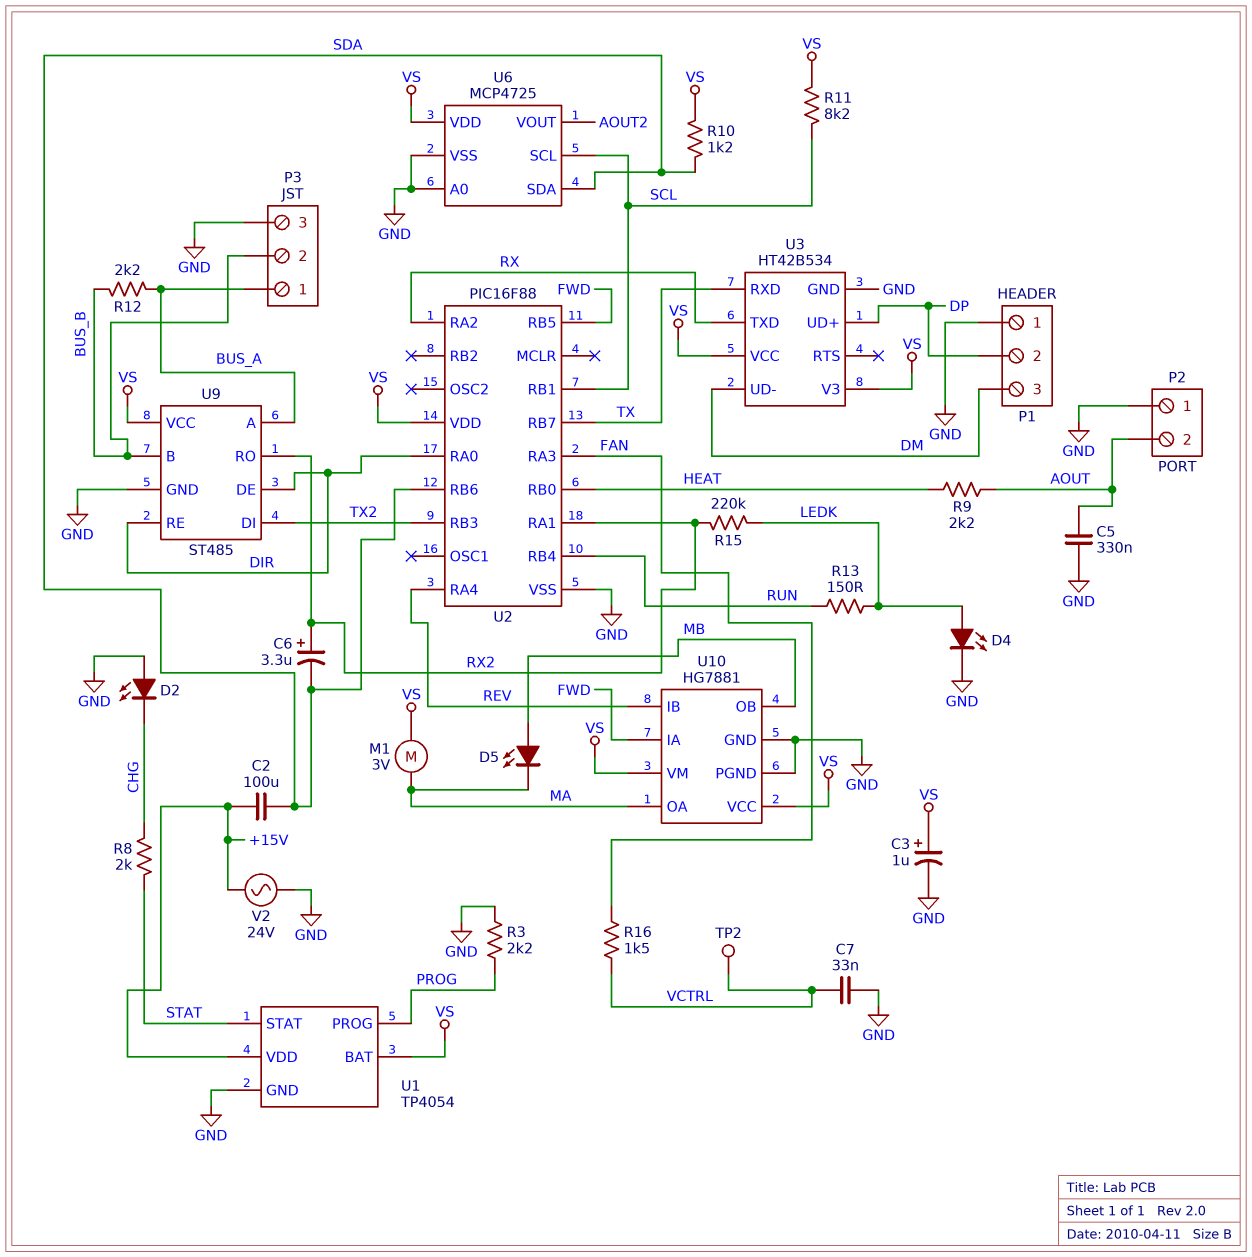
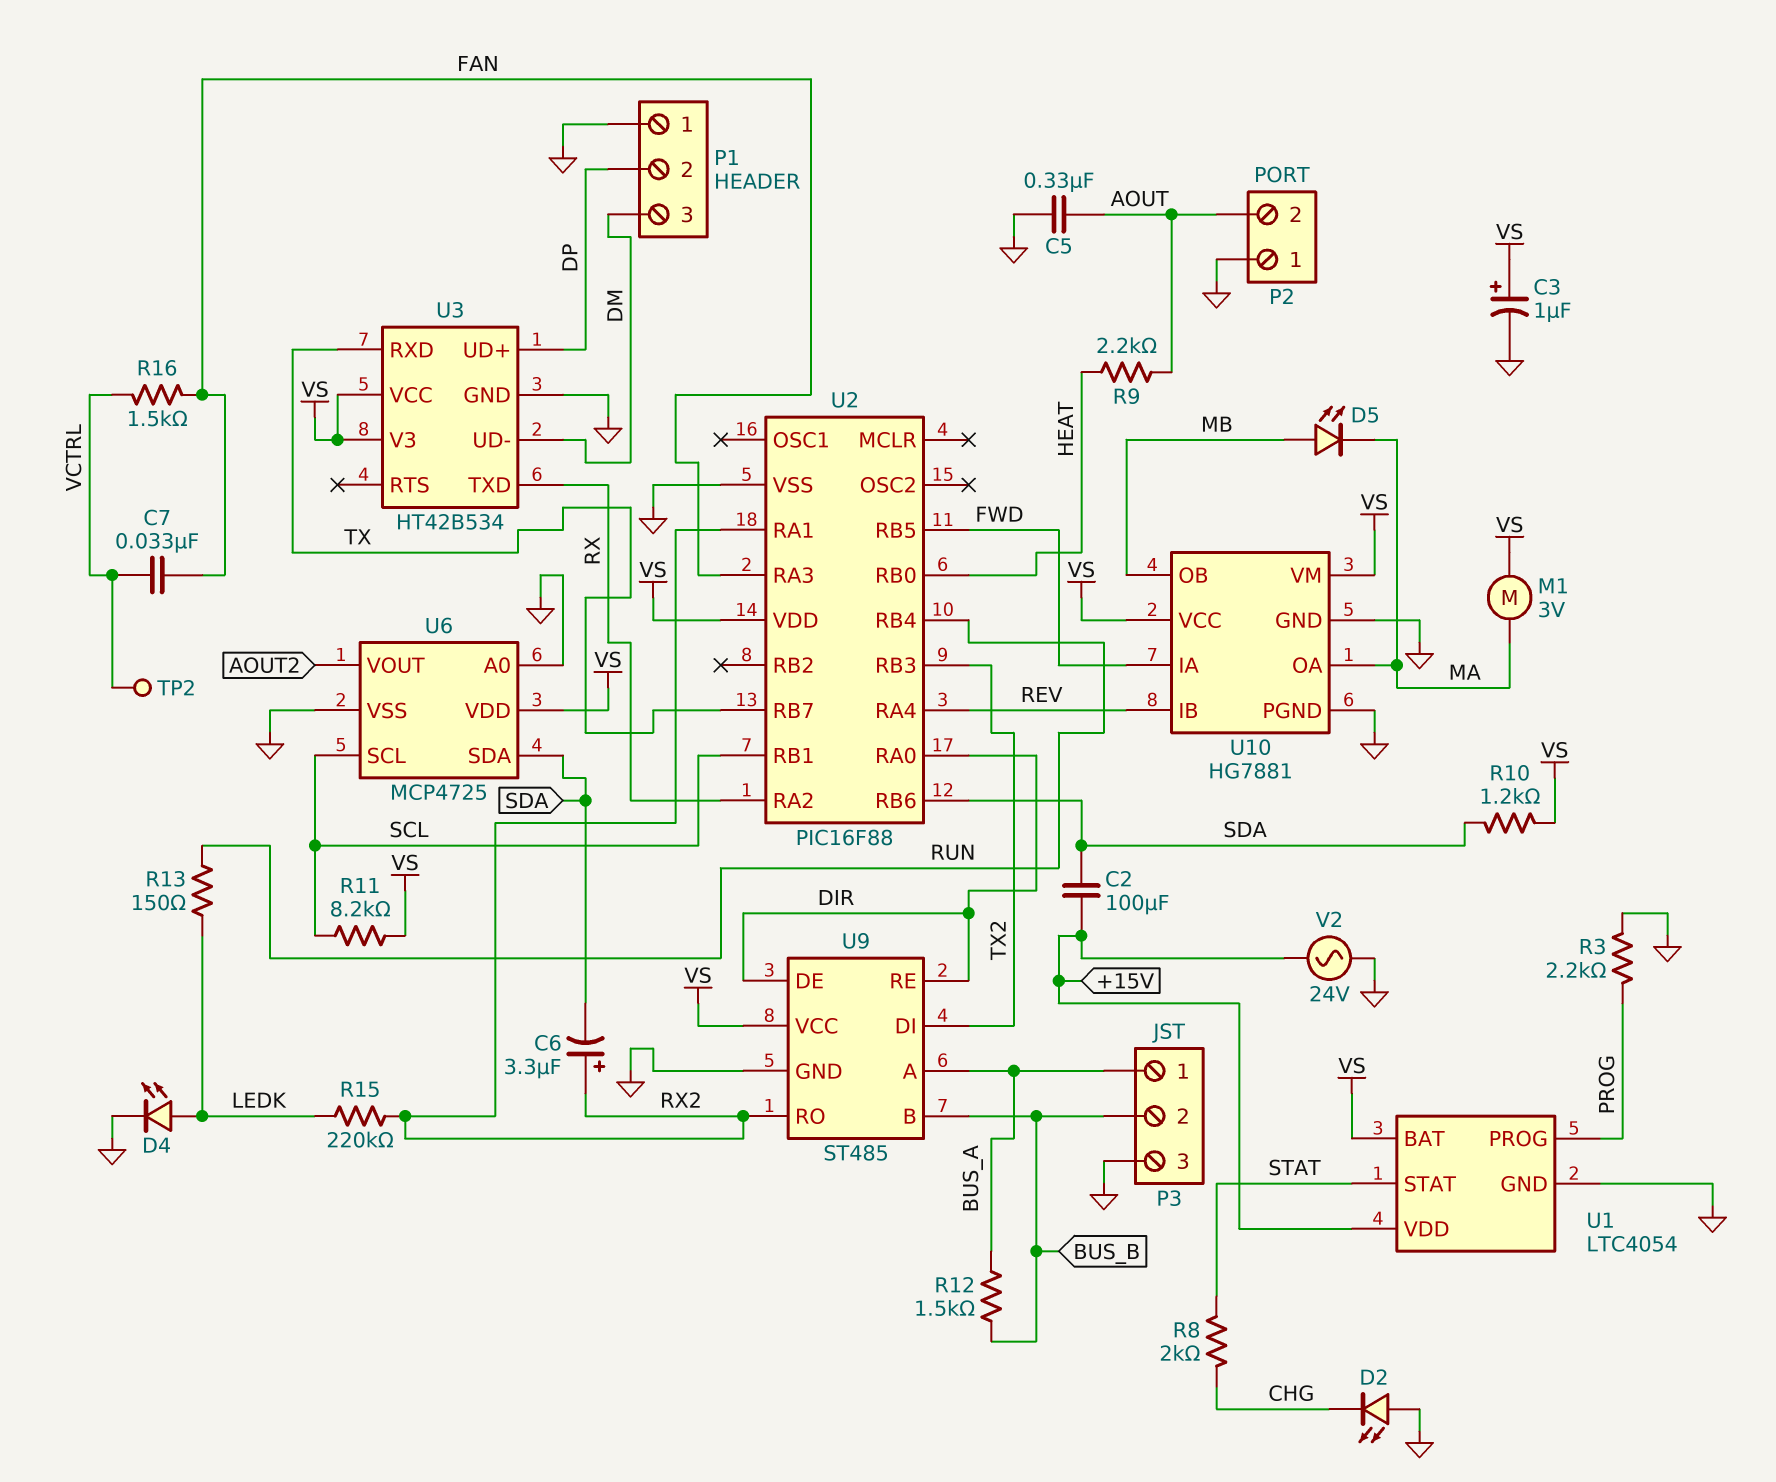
C7: 33nF (GND, VCTRL) -> 33nF (FAN, VCTRL)
R12: 2.2k (BUS_A, BUS_B) -> 1.5k (BUS_A, BUS_B)
U1: TP4054 -> LTC4054

